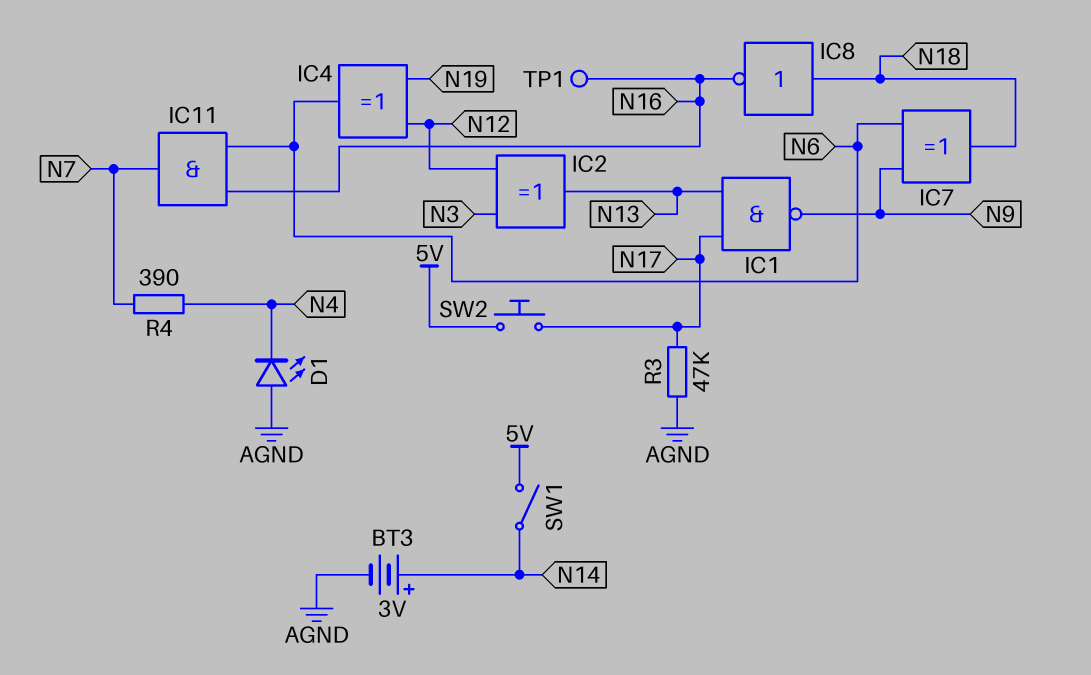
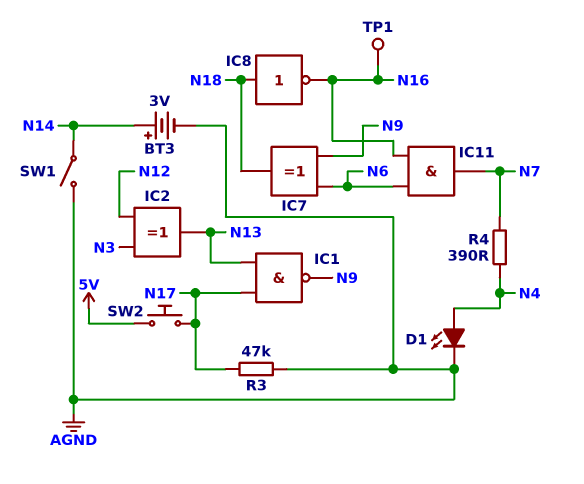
D1: LED (A AGND, K N4) -> LED (A N4, K AGND)
IC4: XOR (in N12, in N19, out N6) -> none
SW1: switch (5V, N14) -> switch (AGND, N14)

